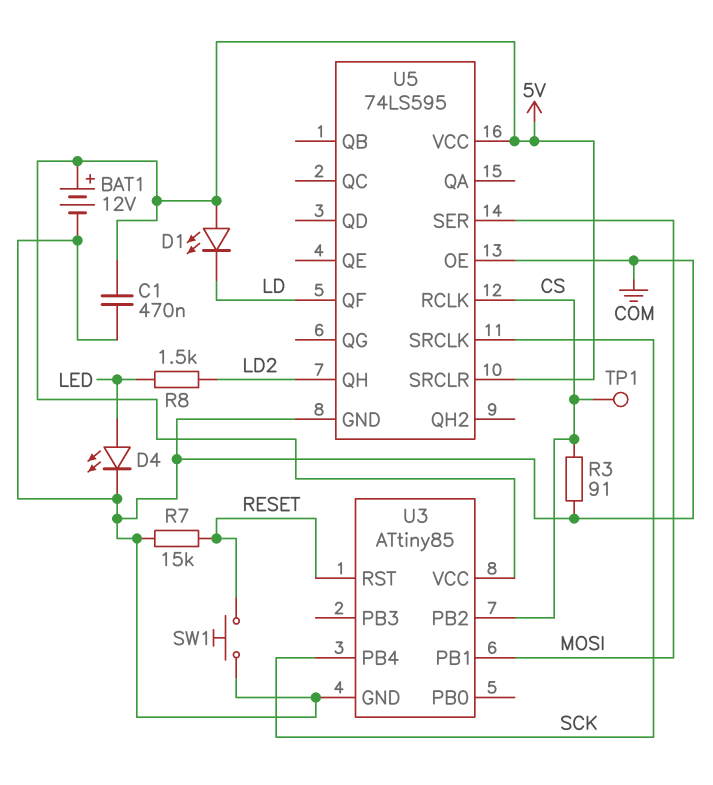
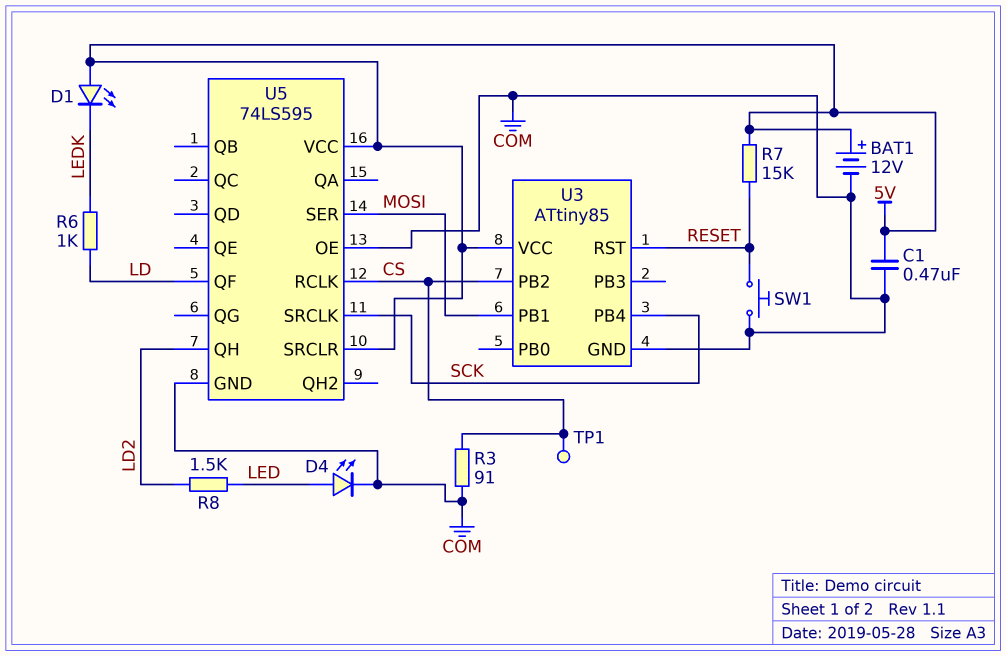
D1: LED (A 5V, K LD) -> LED (A 5V, K LEDK)
R6: none -> 1k (LD, LEDK)
R7: 15k (COM, RESET) -> 15k (5V, RESET)

